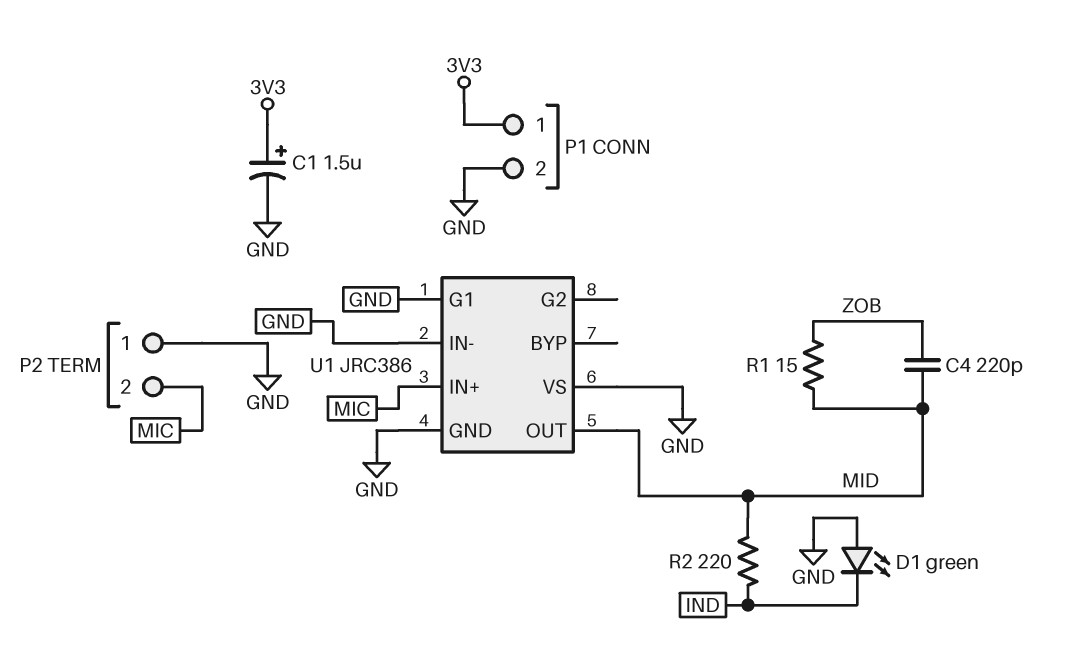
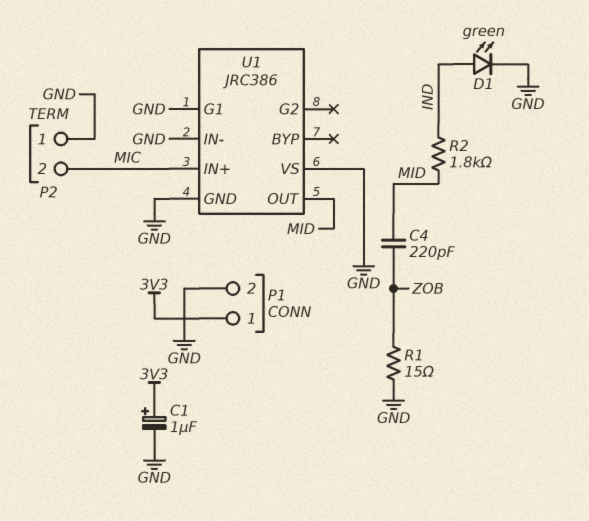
C1: 1.5uF (plus 3V3, minus GND) -> 1uF (plus 3V3, minus GND)
D1: LED green (A GND, K IND) -> LED green (A IND, K GND)
R1: 15 (MID, ZOB) -> 15 (GND, ZOB)
R2: 220 (IND, MID) -> 1.8k (IND, MID)

